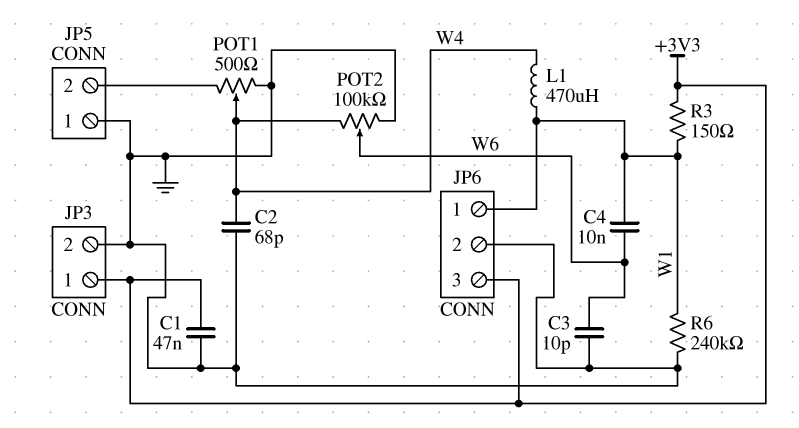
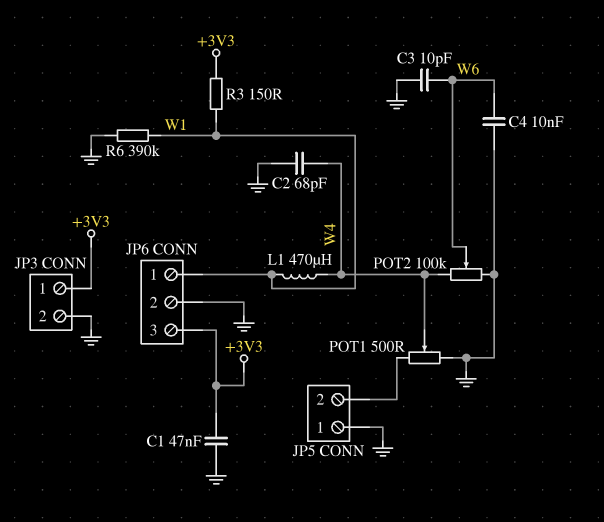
C4: 10nF (W1, W6) -> 10nF (GND, W6)
R6: 240k (GND, W1) -> 390k (GND, W1)

